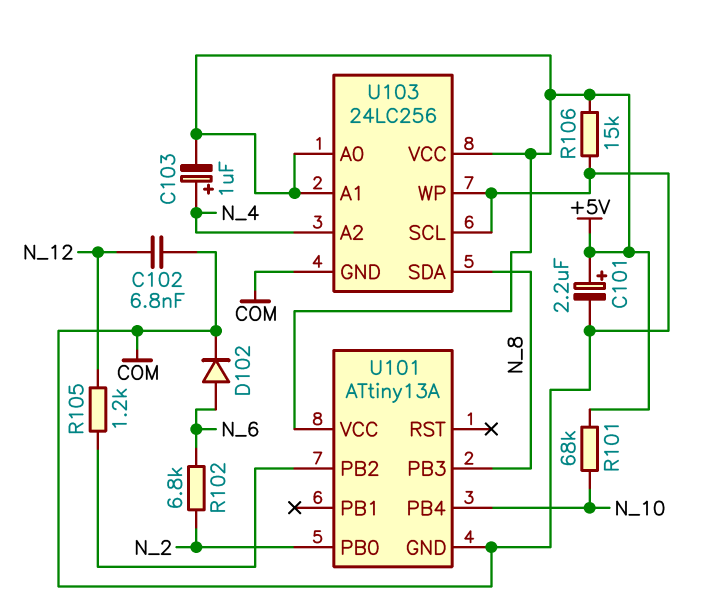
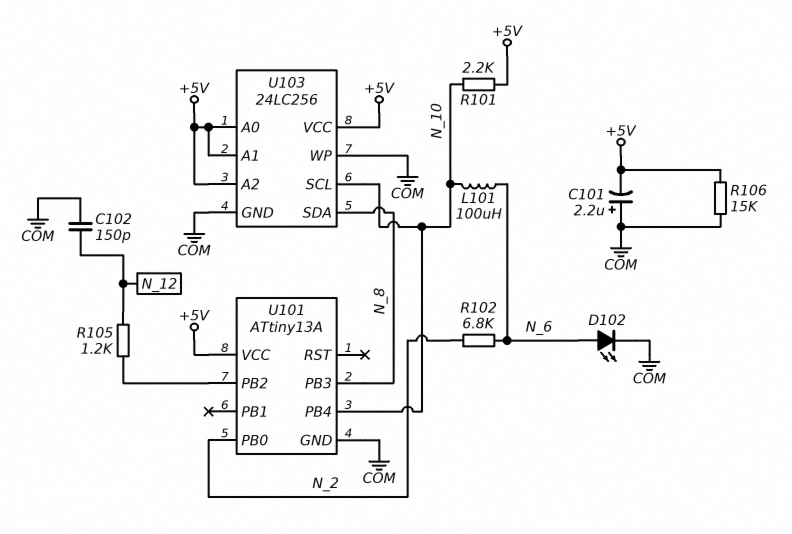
C101: 2.2uF (plus +5V, minus COM) -> 2.2uF (plus COM, minus +5V)
C102: 6.8nF (COM, N_12) -> 150pF (COM, N_12)
C103: 1uF (plus N_4, minus +5V) -> none
D102: diode (A N_6, K COM) -> LED (A N_6, K COM)
L101: none -> 100uH (N_6, N_10)
R101: 68k (+5V, N_10) -> 2.2k (+5V, N_10)
U103 pin A2: N_4 -> +5V
U103 pin SCL: COM -> N_10

